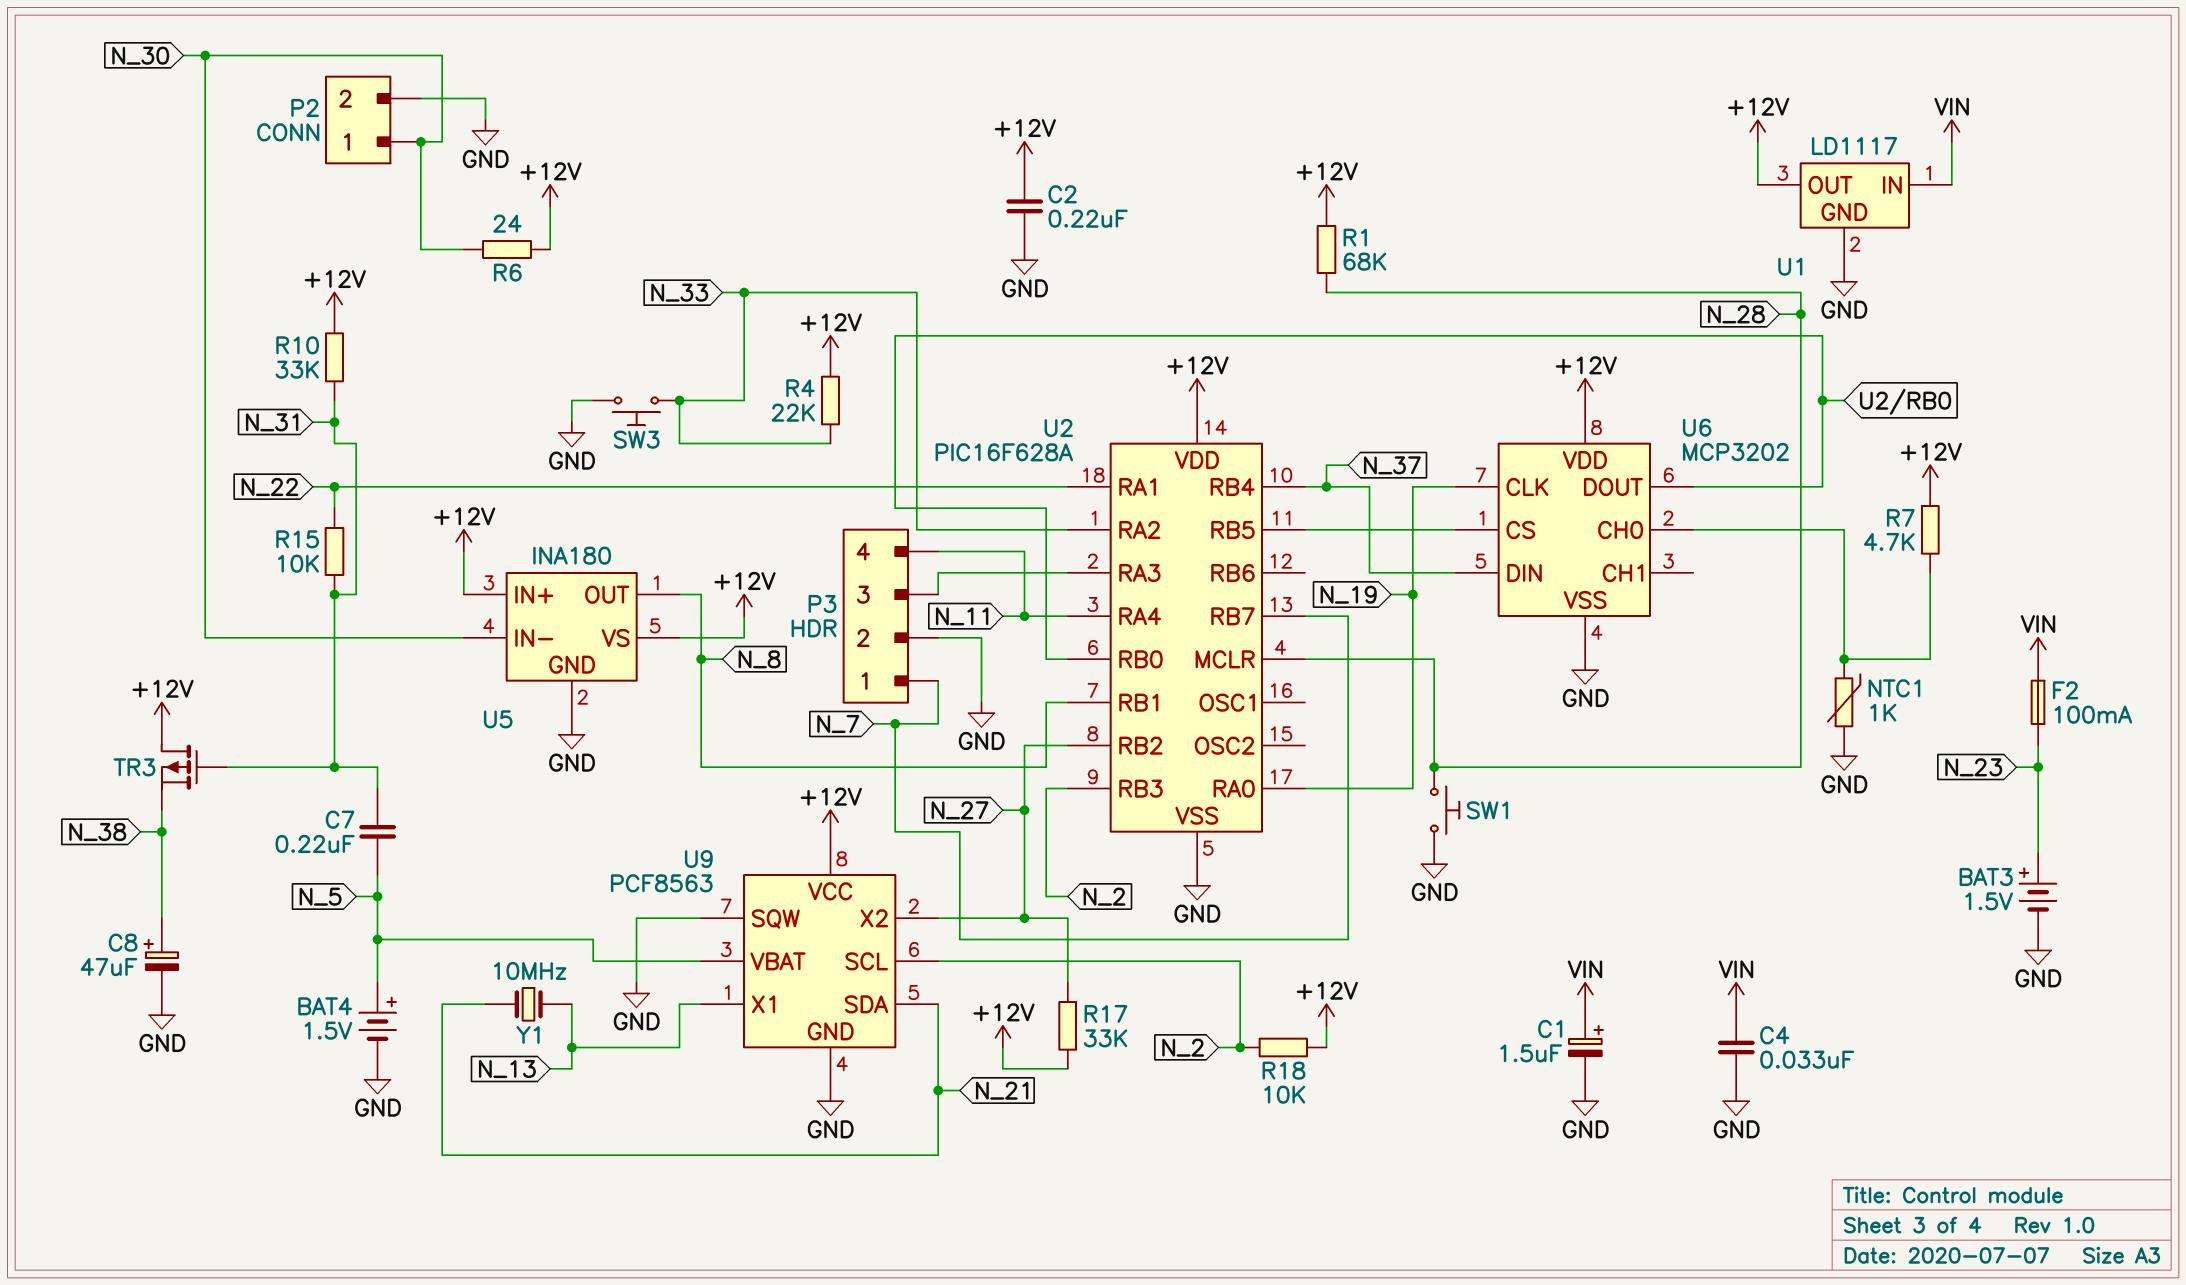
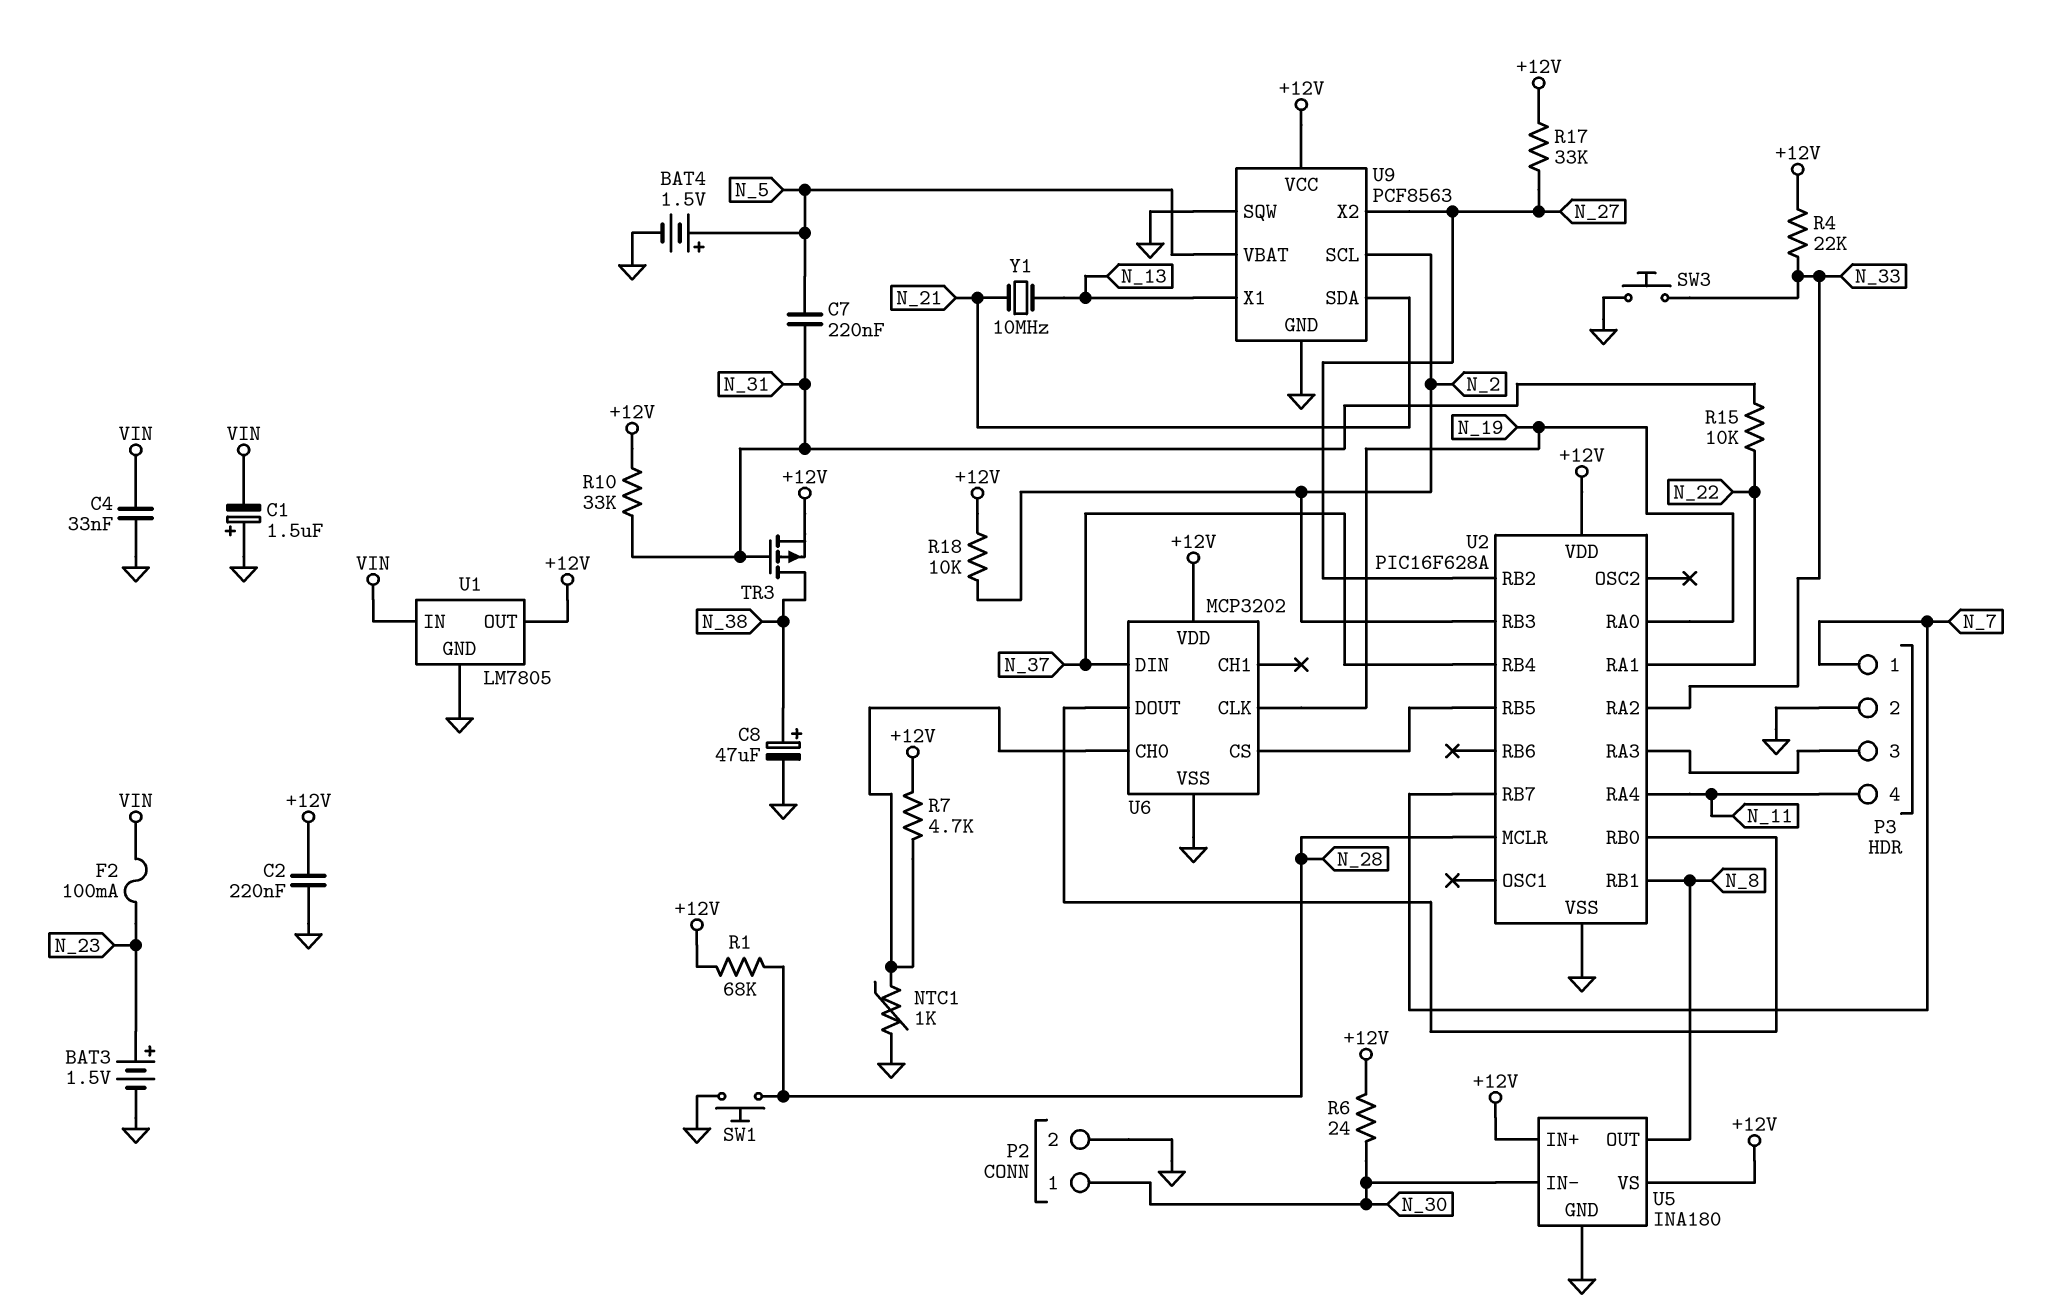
C1: 1.5uF (plus VIN, minus GND) -> 1.5uF (plus GND, minus VIN)
TR3: PMOS (G N_31, D +12V, S N_38) -> PMOS (G N_31, D N_38, S +12V)
U1: LD1117 -> LM7805

